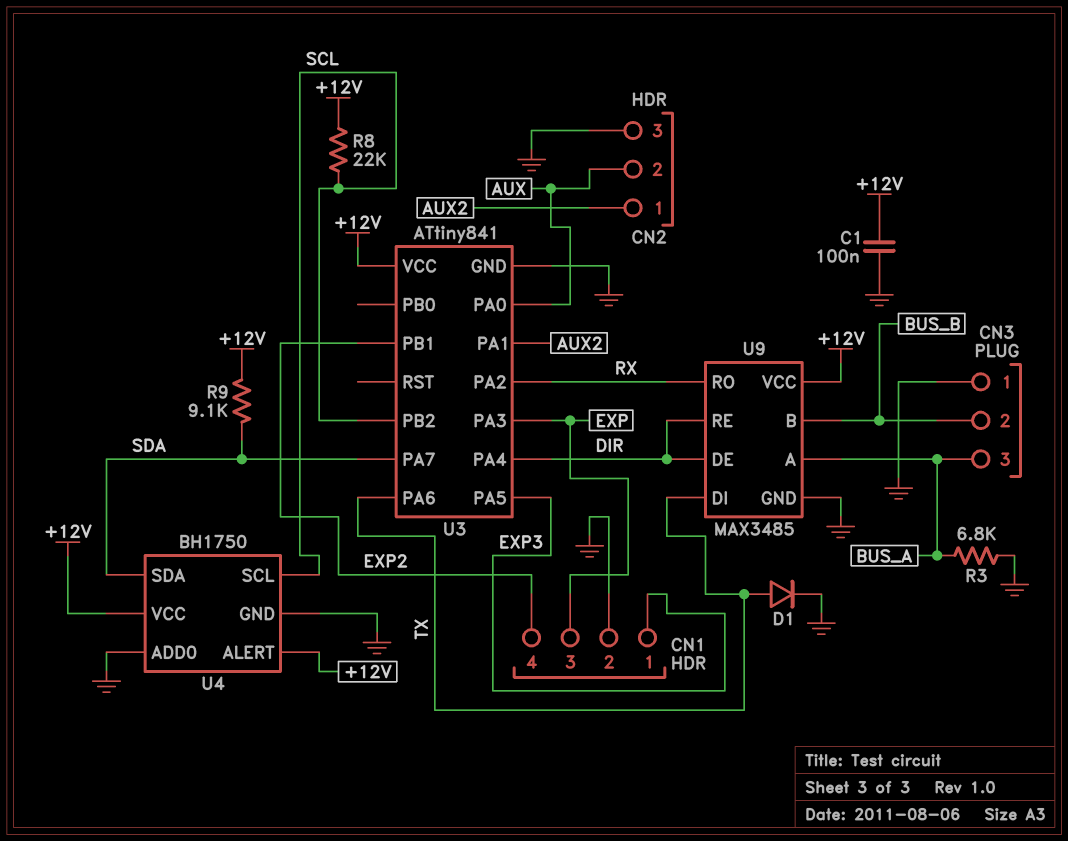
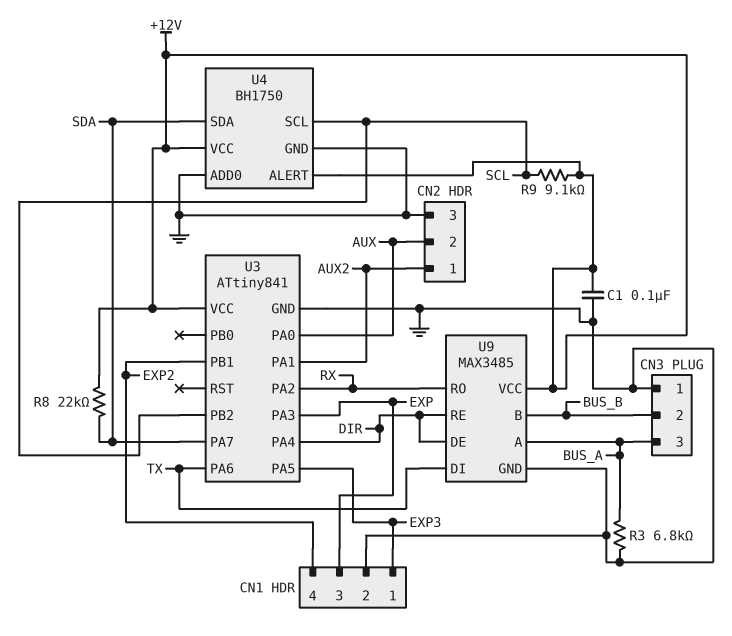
D1: diode (A TX, K GND) -> none
R8: 22k (+12V, SCL) -> 22k (+12V, SDA)
R9: 9.1k (+12V, SDA) -> 9.1k (+12V, SCL)

